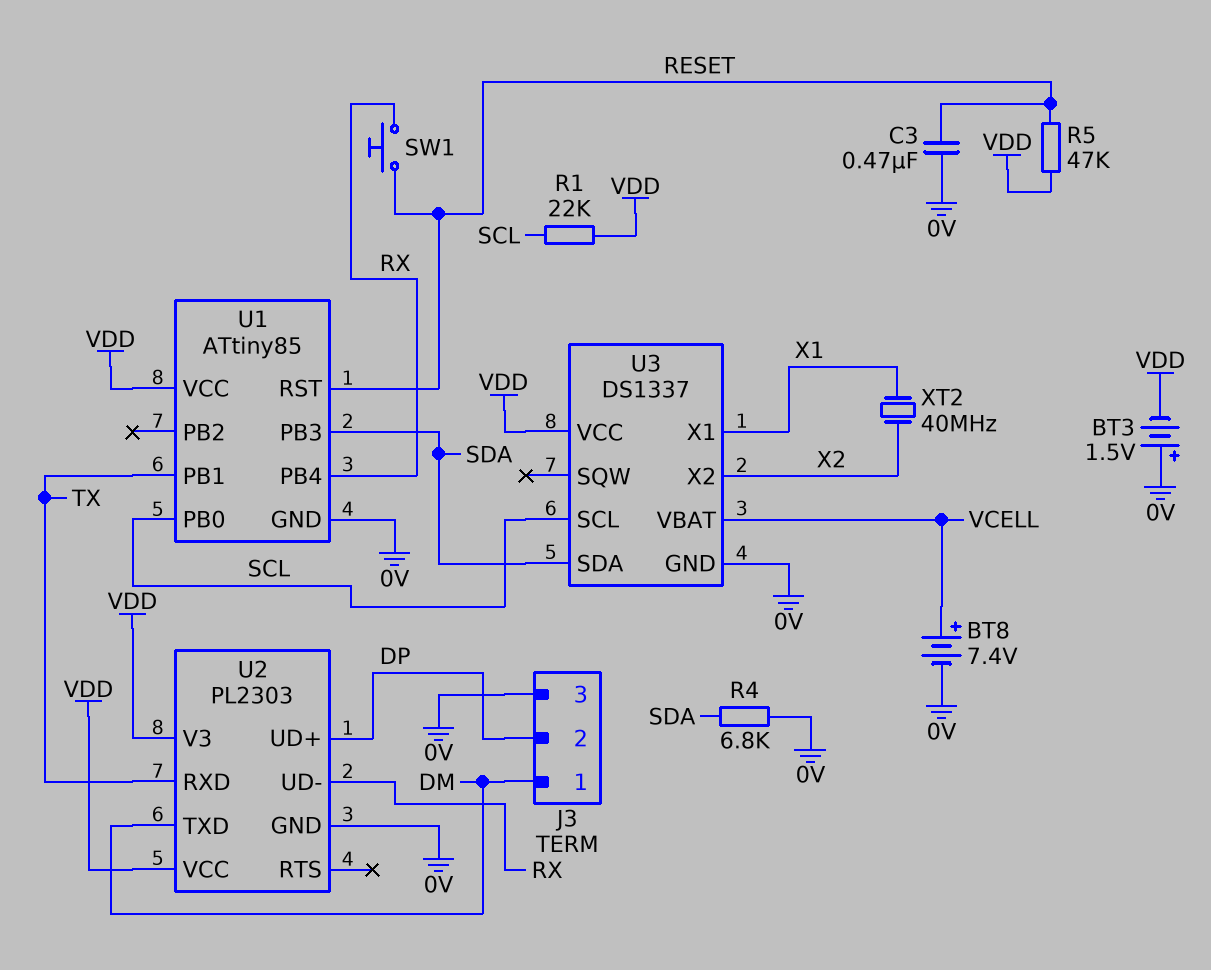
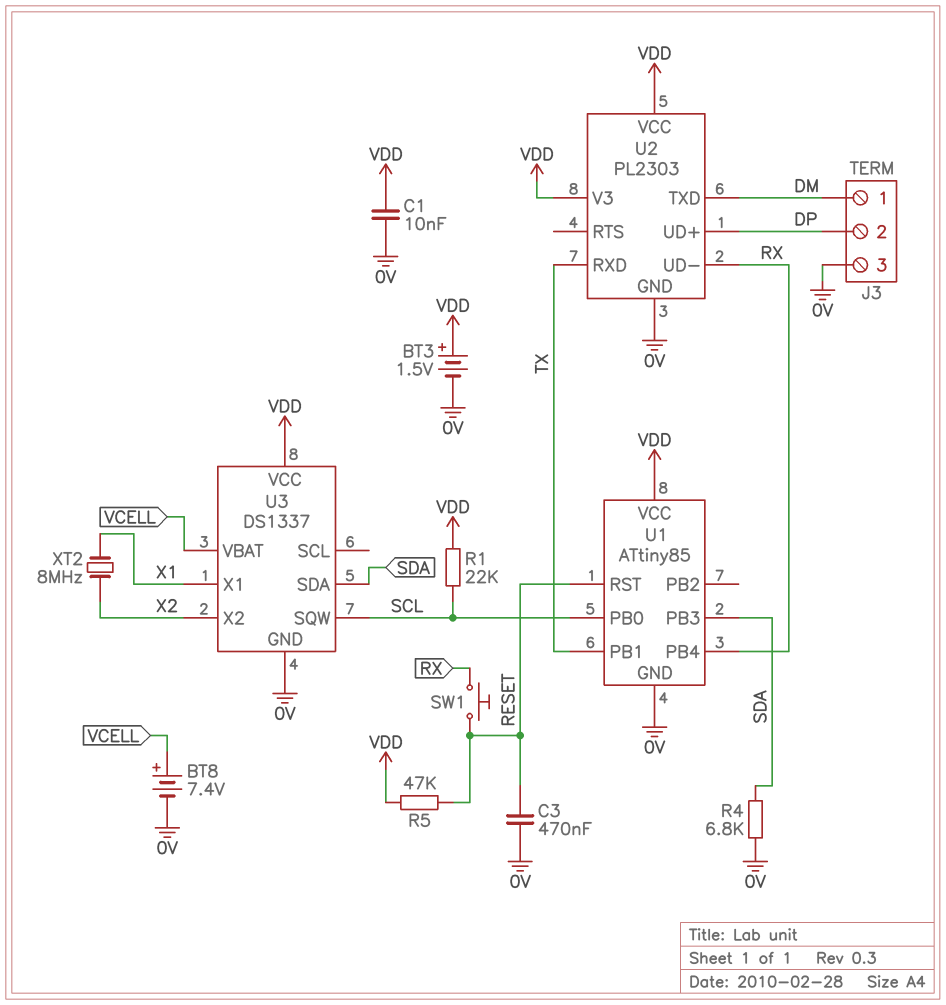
BT3: 1.5V (plus 0V, minus VDD) -> 1.5V (plus VDD, minus 0V)
C1: none -> 10nF (0V, VDD)
U3 pin SCL: SCL -> none
U3 pin SQW: none -> SCL
XT2: 40MHz (X1, X2) -> 8MHz (X1, X2)

